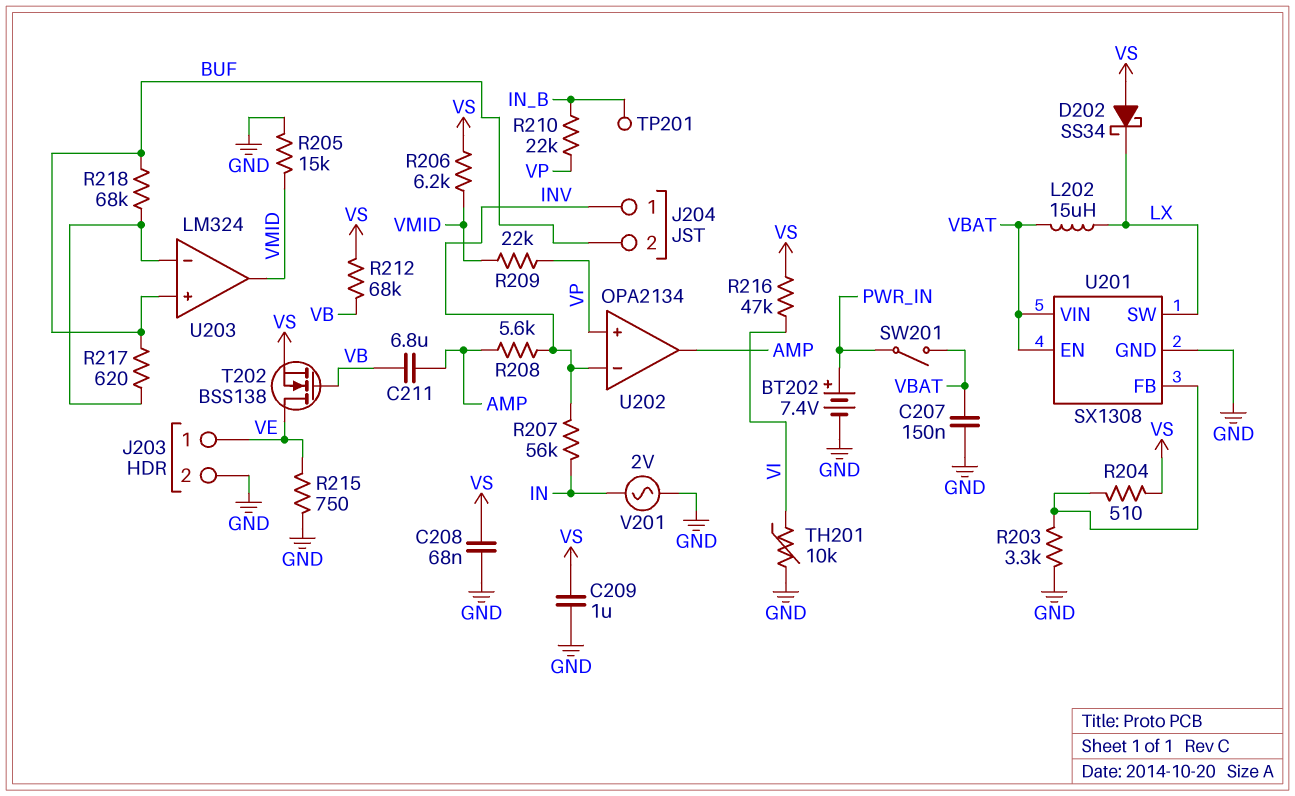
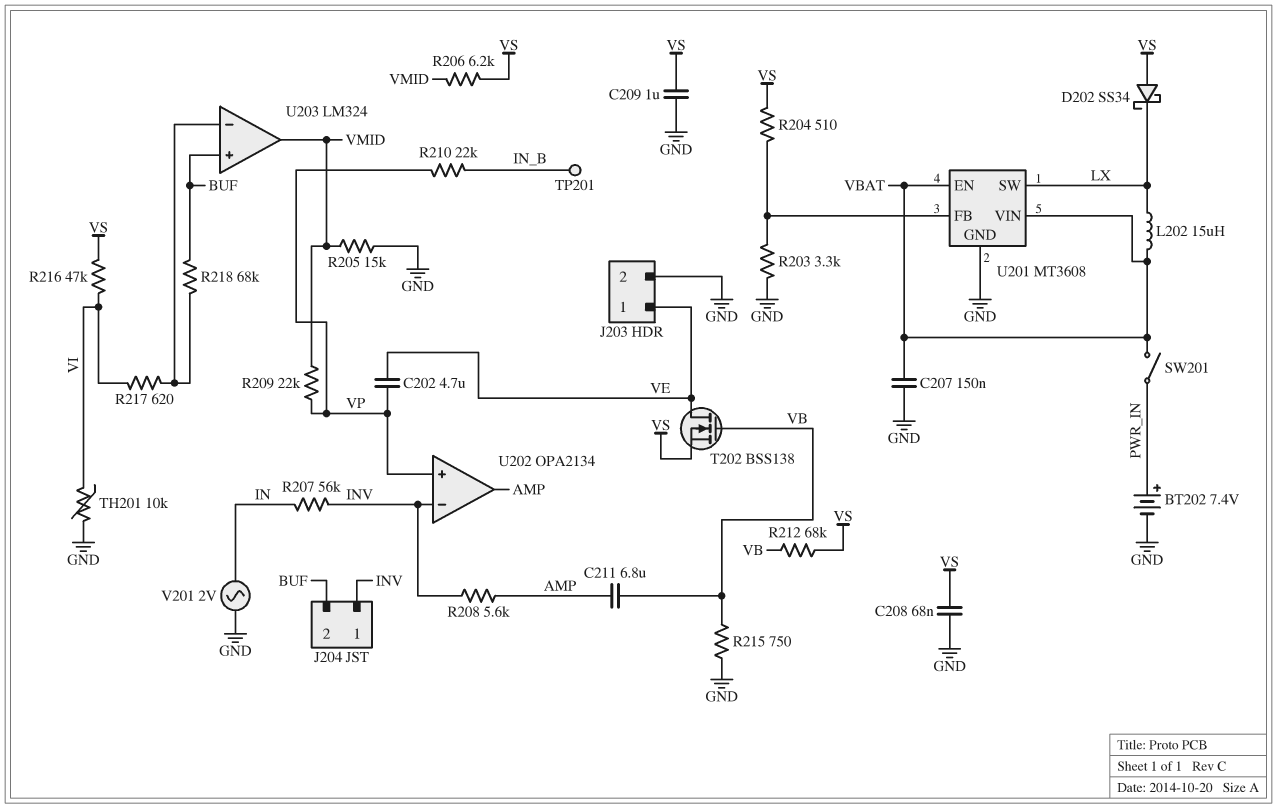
C202: none -> 4.7uF (VE, VP)
R215: 750 (GND, VE) -> 750 (GND, VB)
R217: 620 (BUF, U203/in-) -> 620 (U203/in-, VI)
U201: SX1308 -> MT3608

